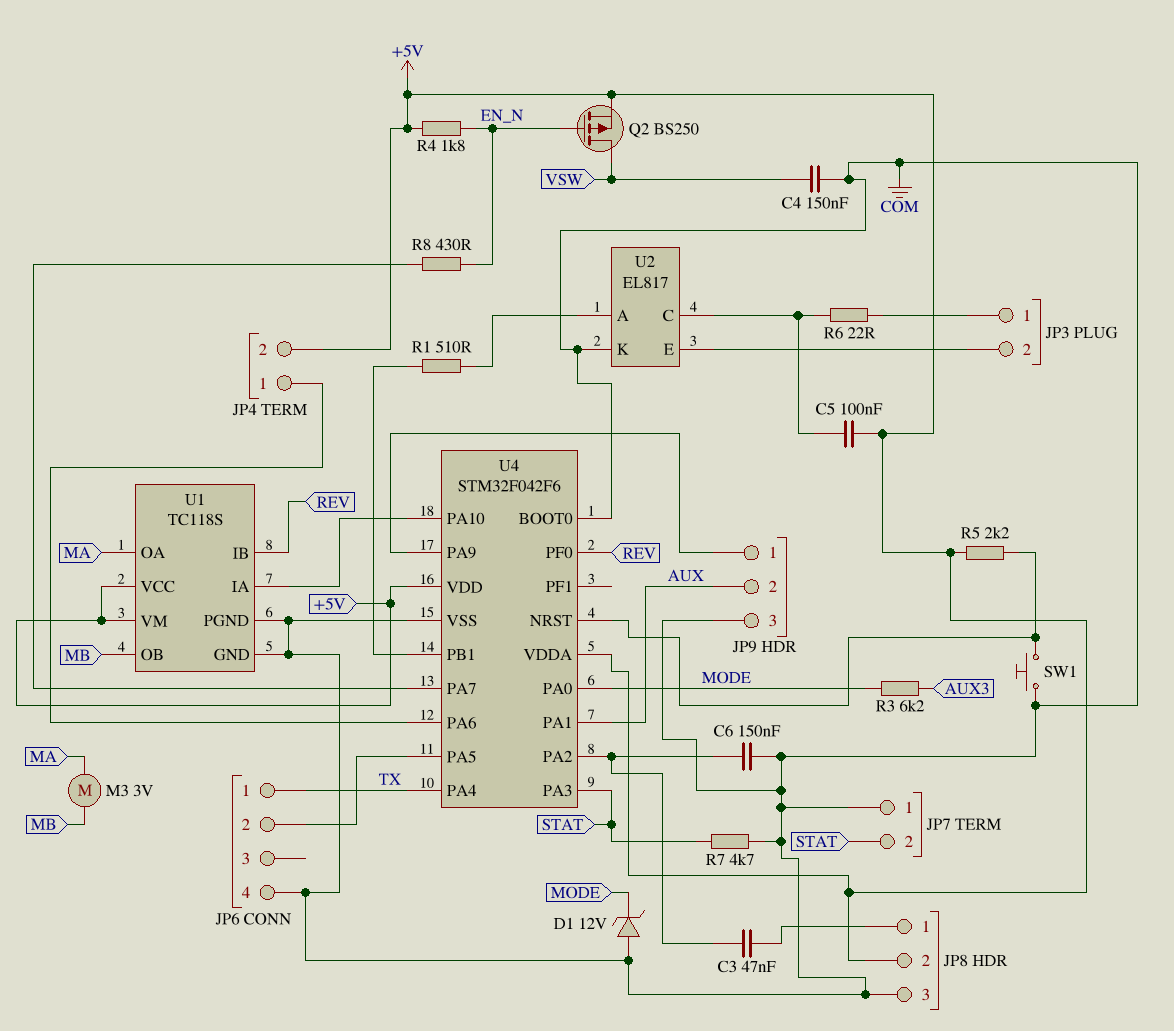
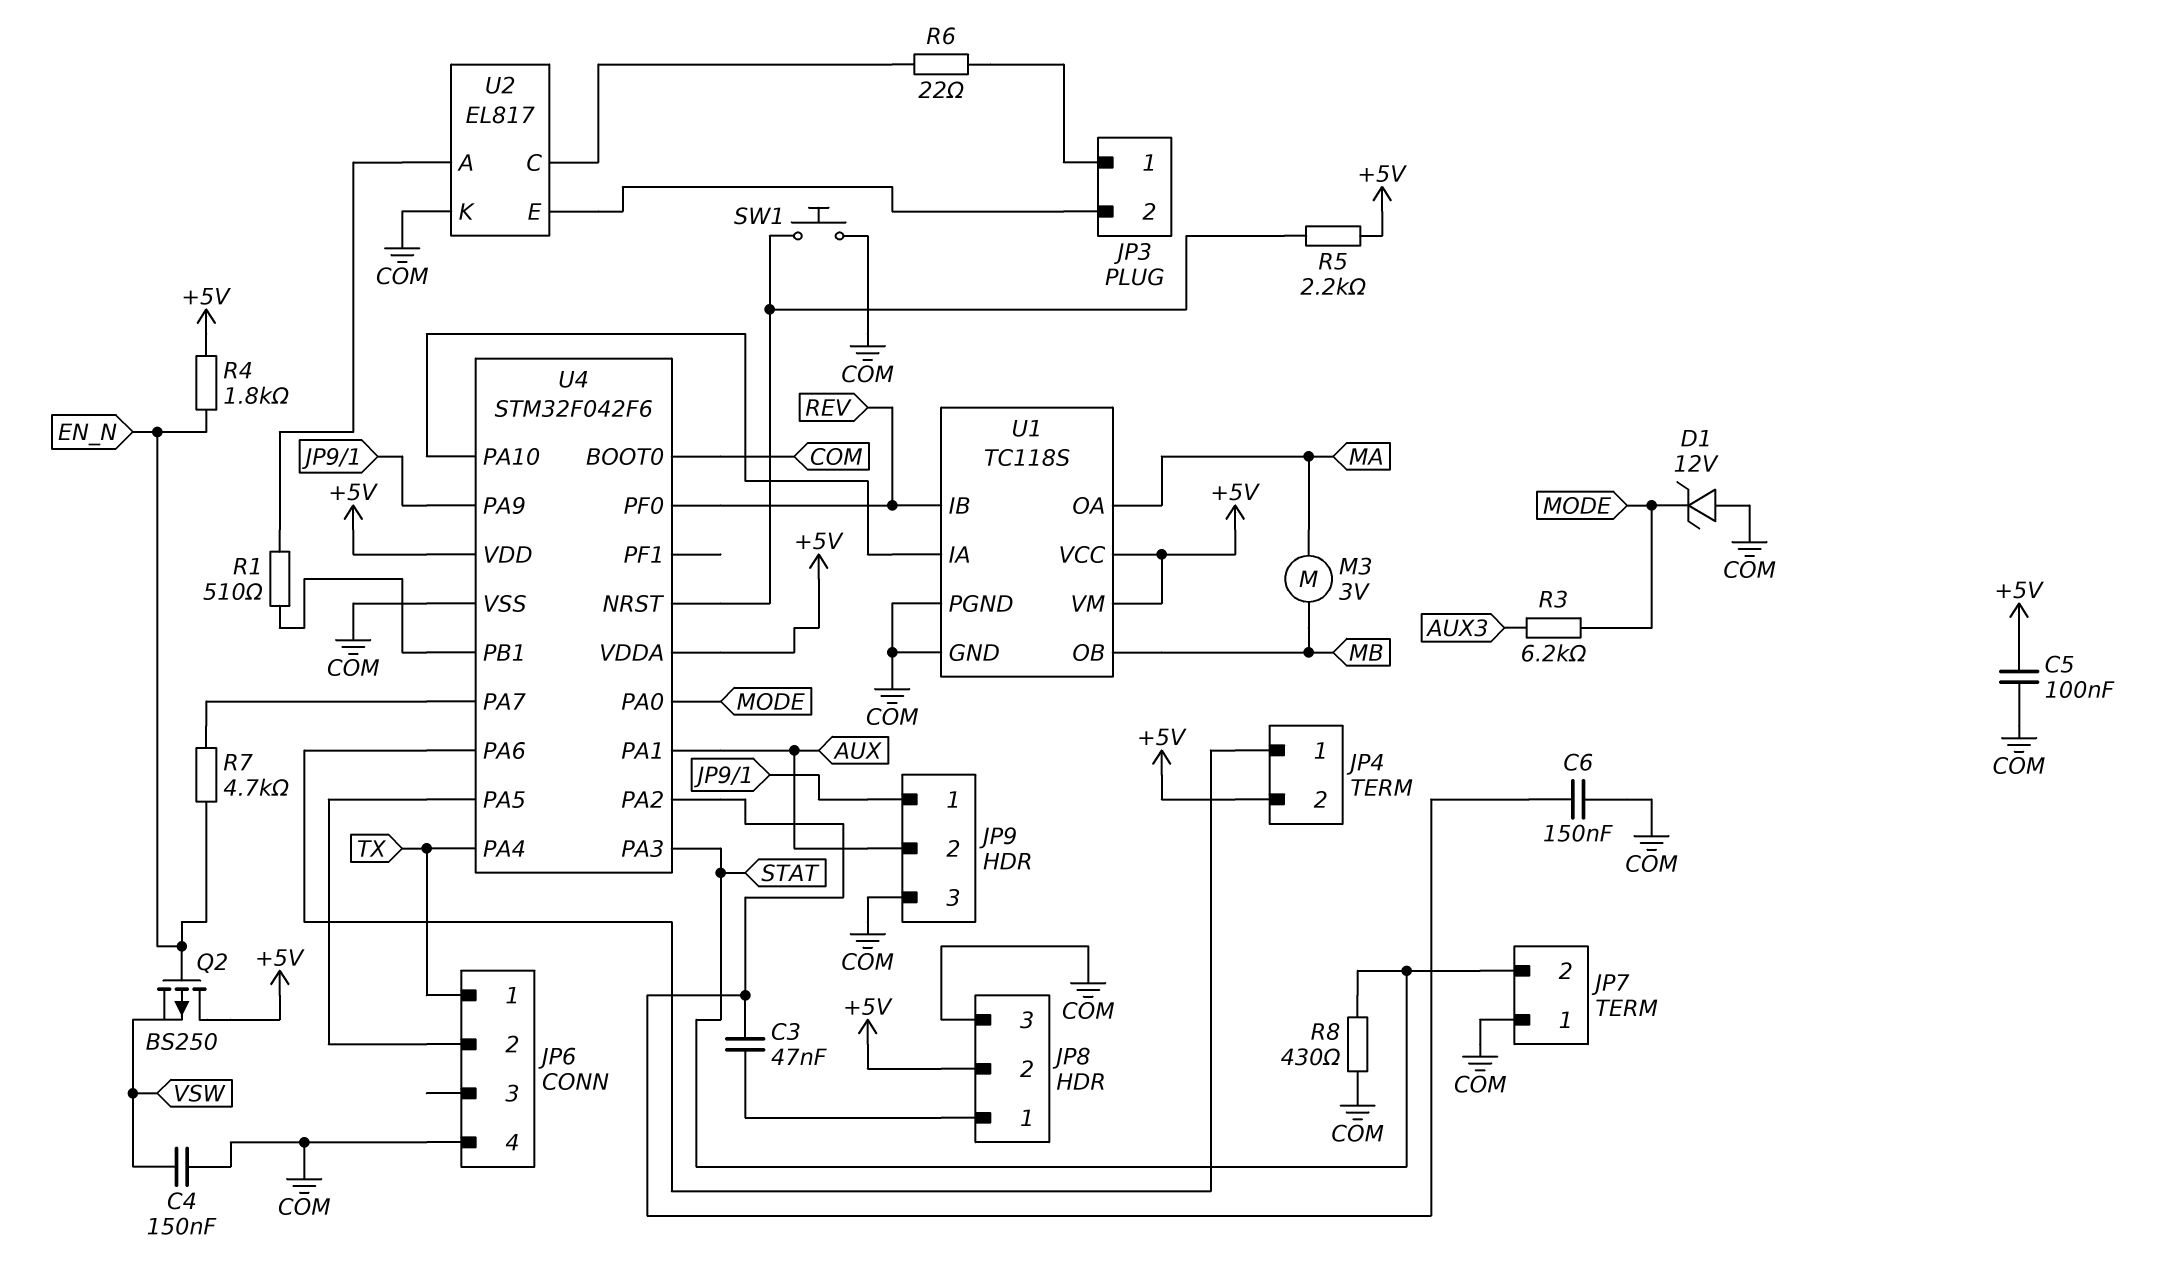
C5: 100nF (+5V, U2/C) -> 100nF (+5V, COM)
Q2: PMOS BS250 (G EN_N, D VSW, S +5V) -> PMOS BS250 (G EN_N, D +5V, S VSW)
R7: 4.7k (COM, STAT) -> 4.7k (EN_N, U4/PA7)
R8: 430 (EN_N, U4/PA7) -> 430 (COM, STAT)

